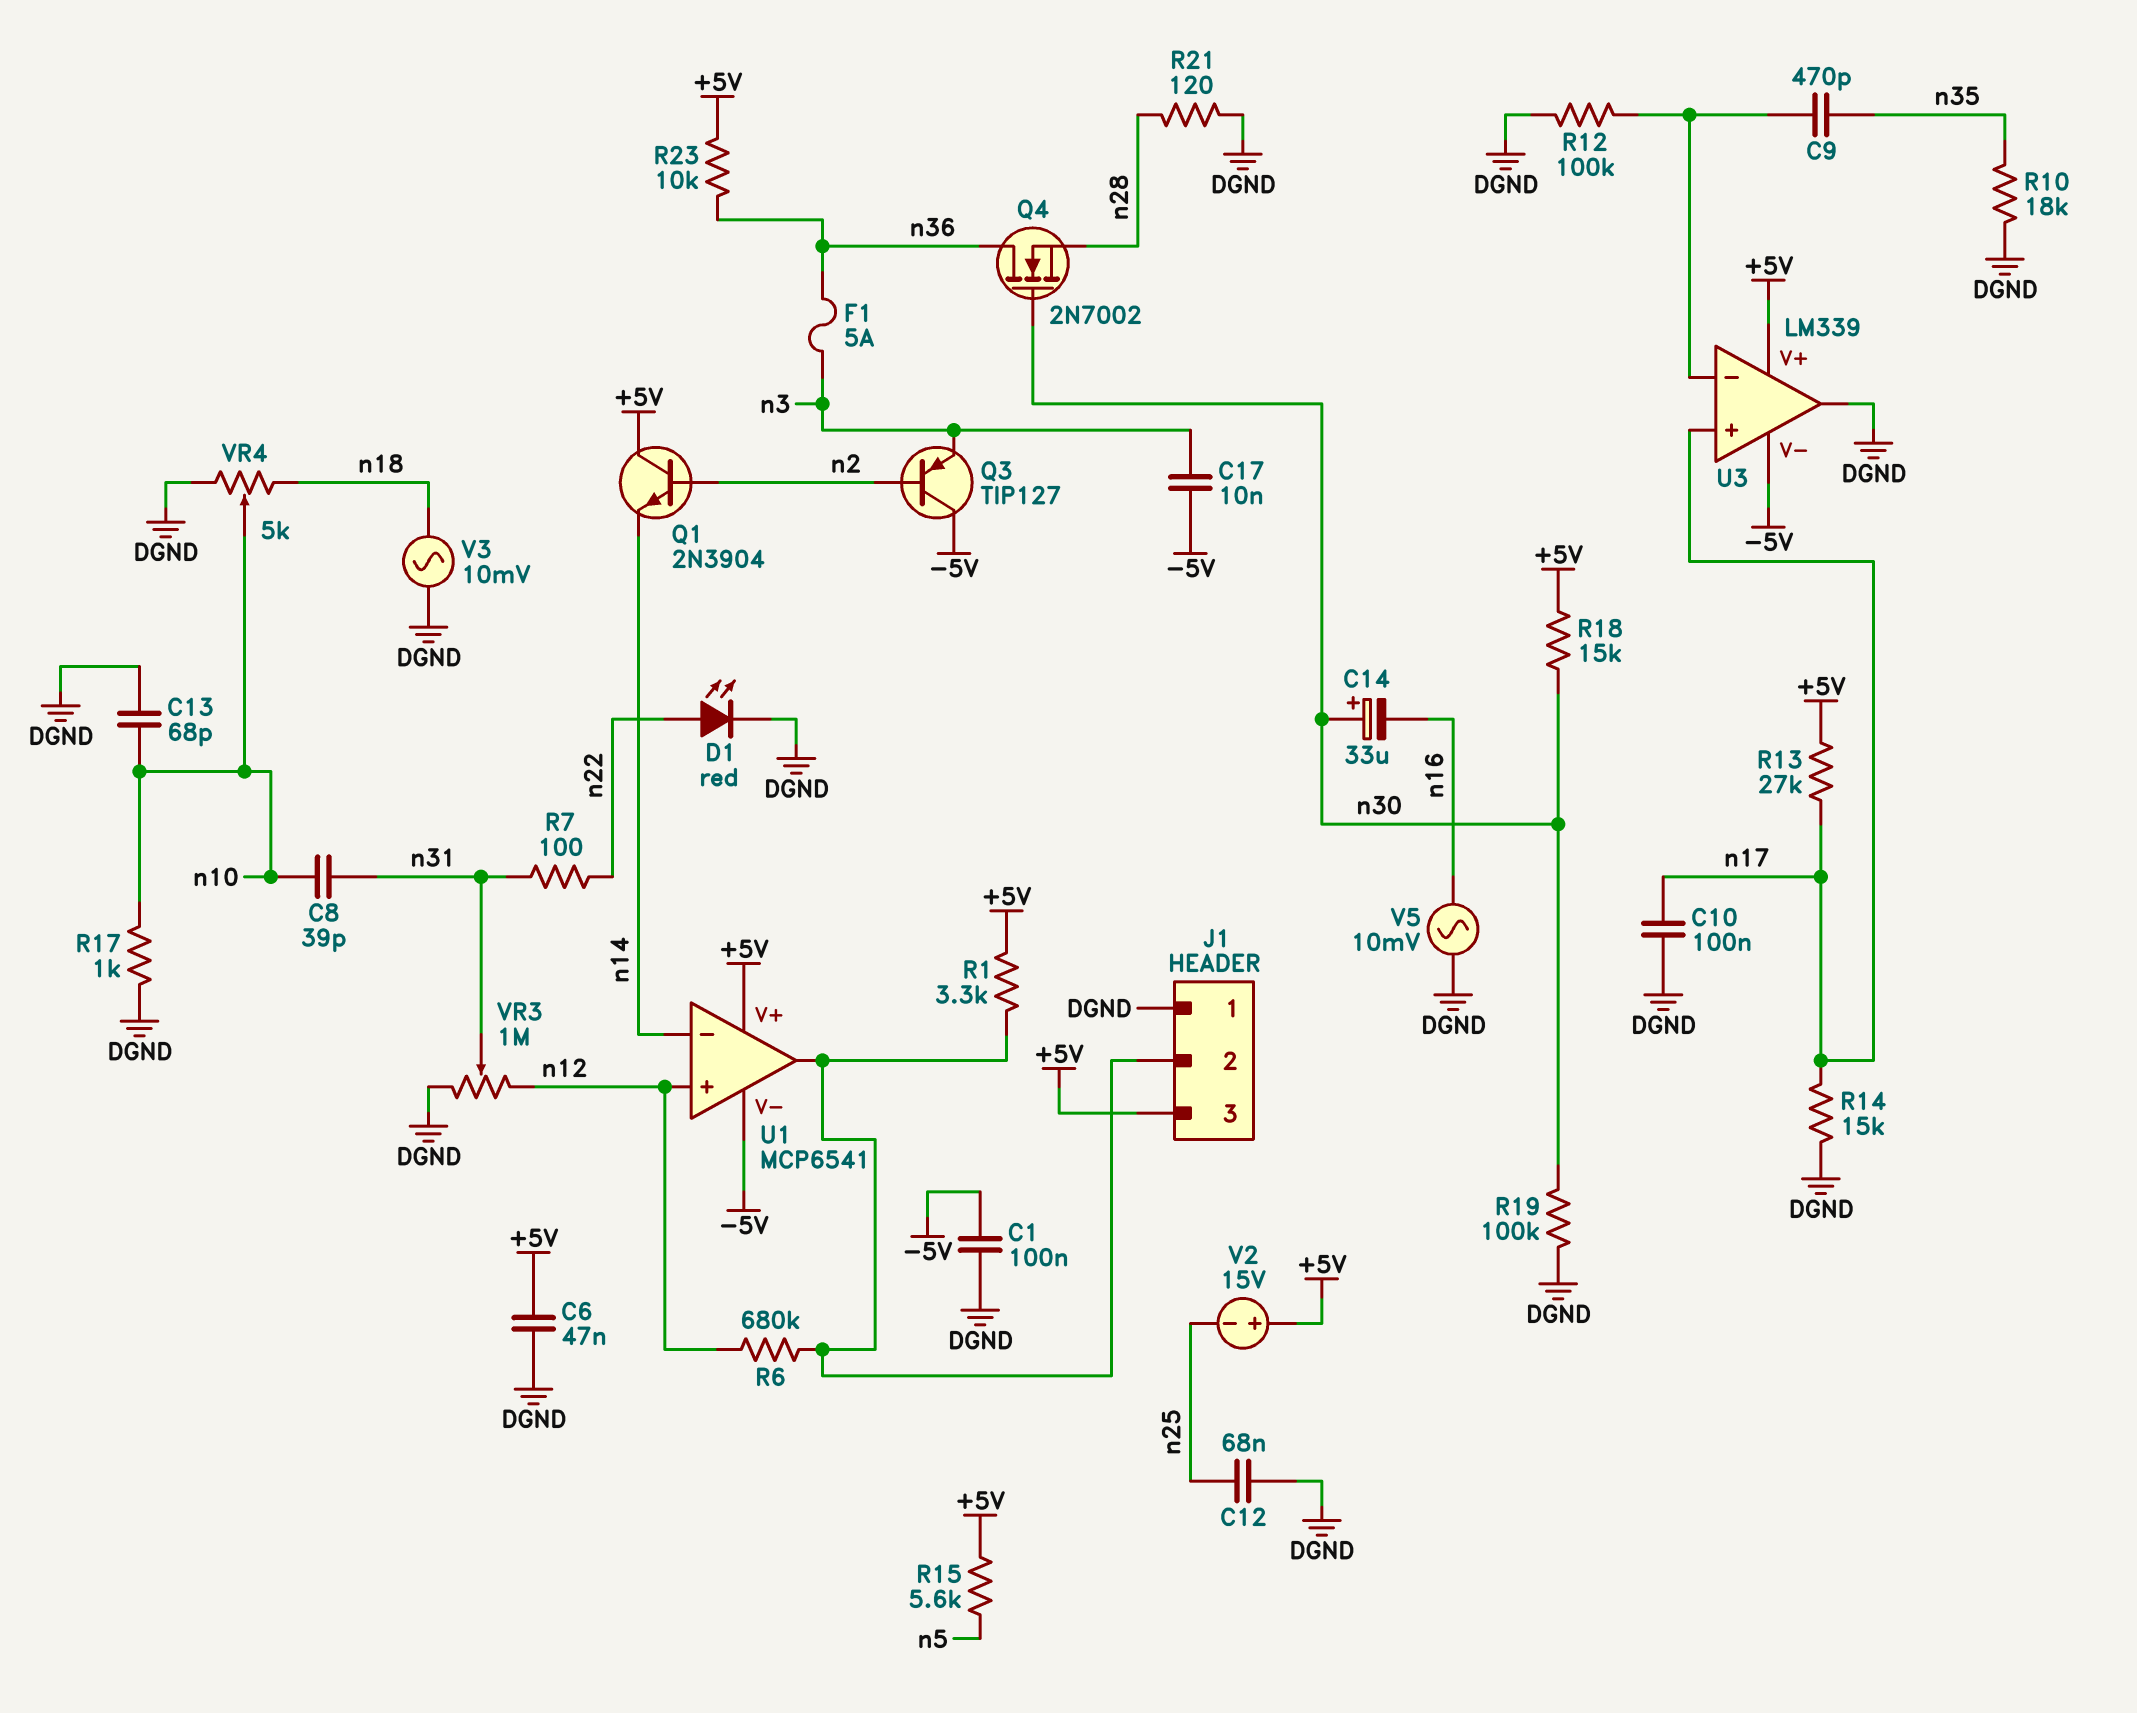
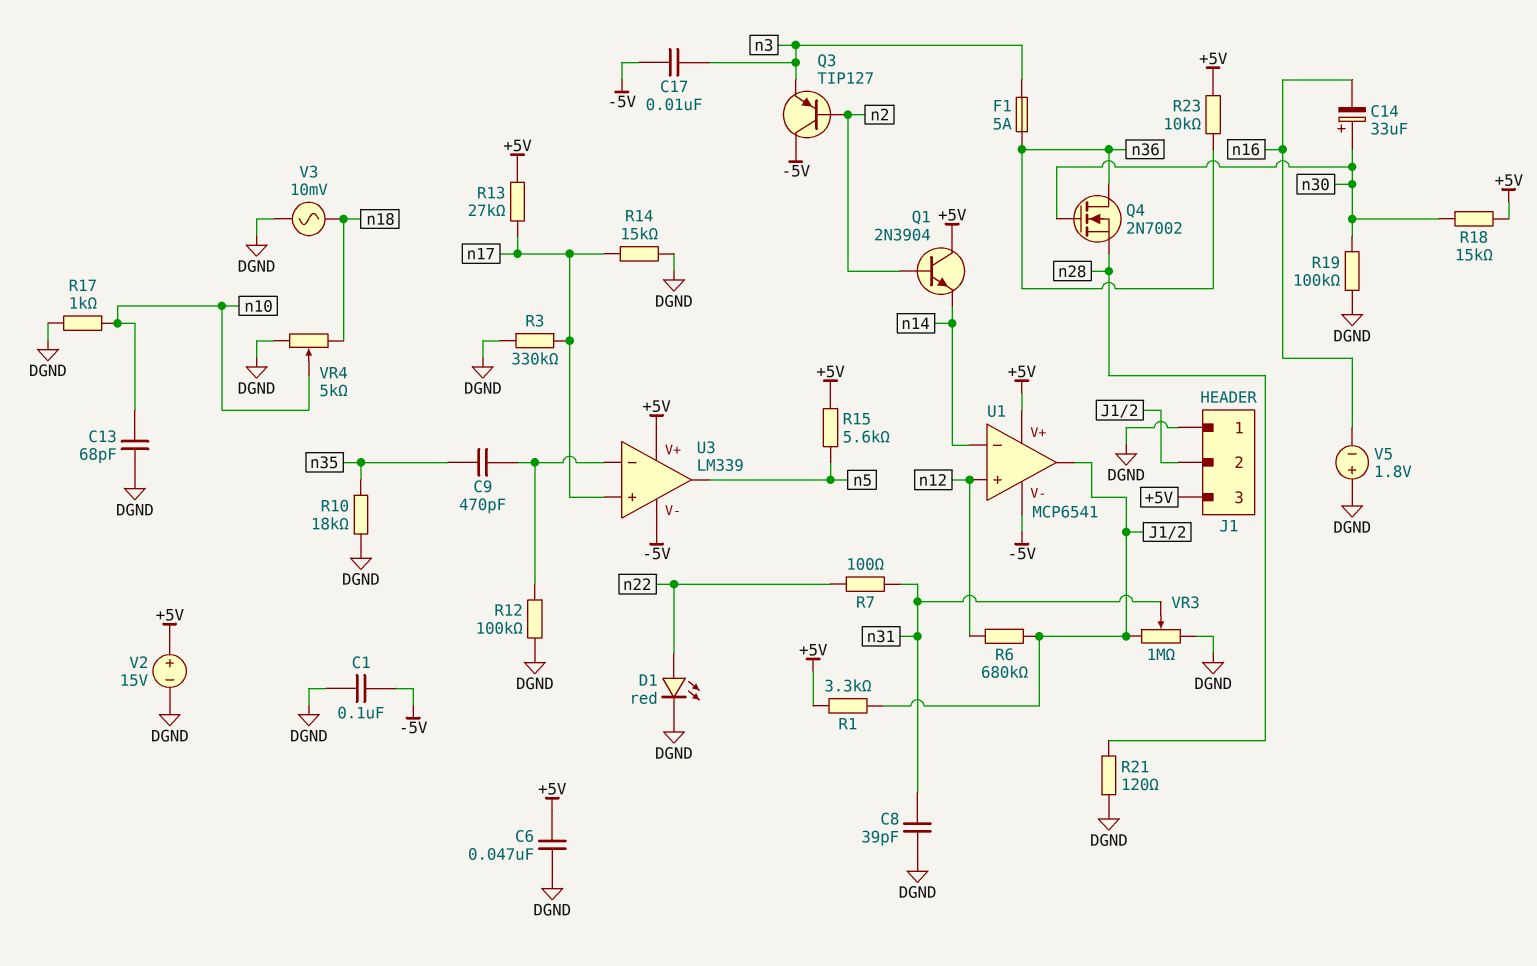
C8: 39pF (n10, n31) -> 39pF (DGND, n31)
C10: 100nF (DGND, n17) -> none
C12: 68nF (DGND, n25) -> none
R3: none -> 330k (DGND, n17)
U3 pin out: DGND -> n5
V2: 15V (plus +5V, minus n25) -> 15V (plus +5V, minus DGND)
V5: AC 10mV (DGND, n16) -> 1.8V (plus DGND, minus n16)
VR3: 1M (DGND, n12, wiper n31) -> 1M (DGND, J1/2, wiper n31)

